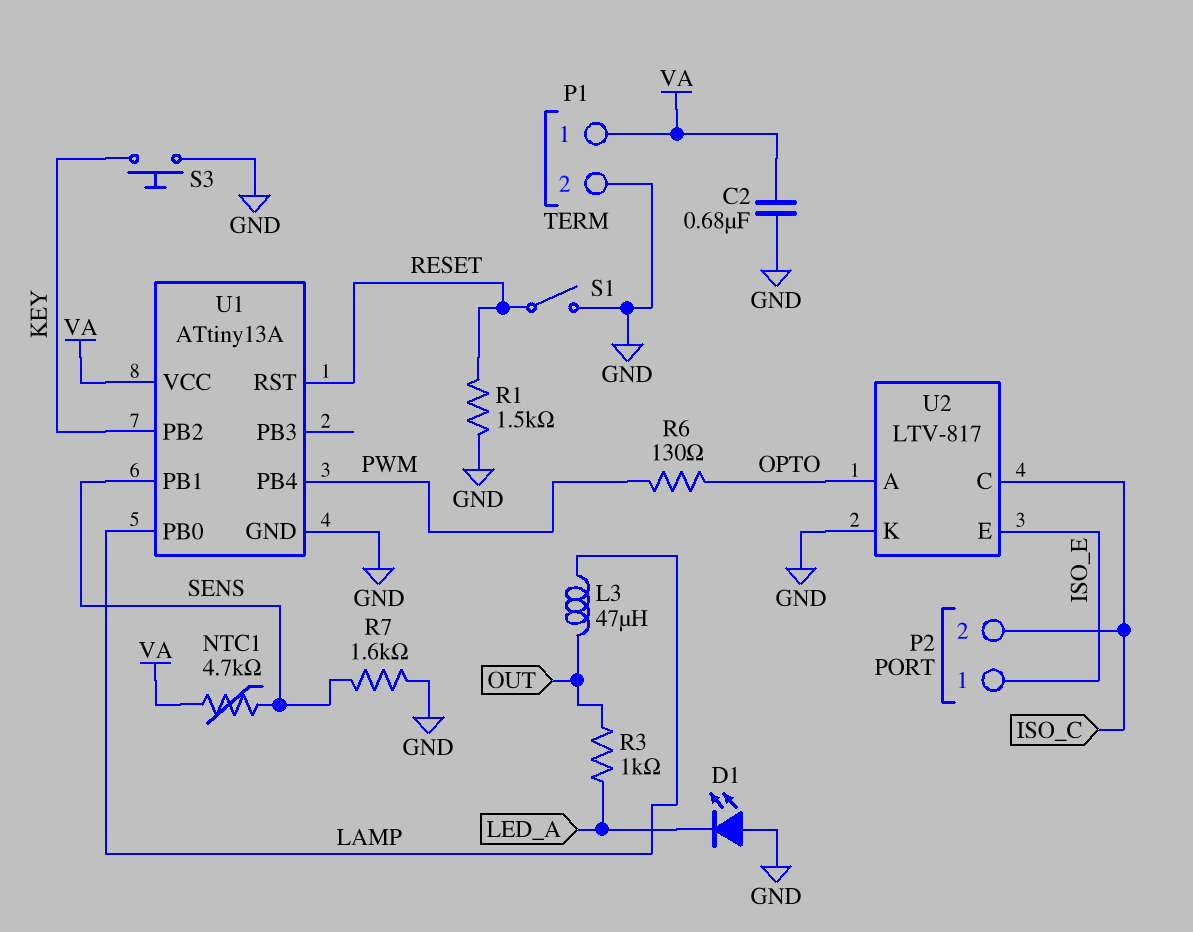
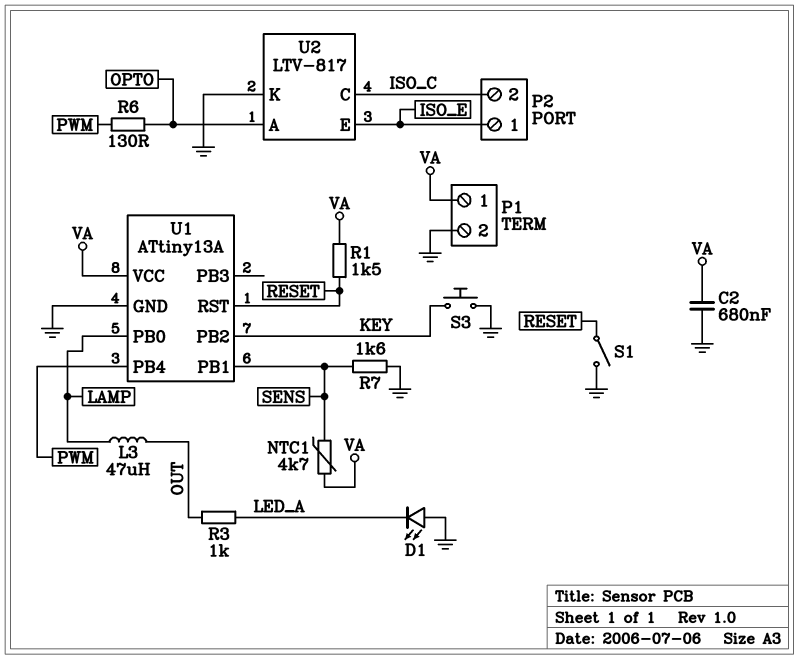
R1: 1.5k (GND, RESET) -> 1.5k (RESET, VA)

